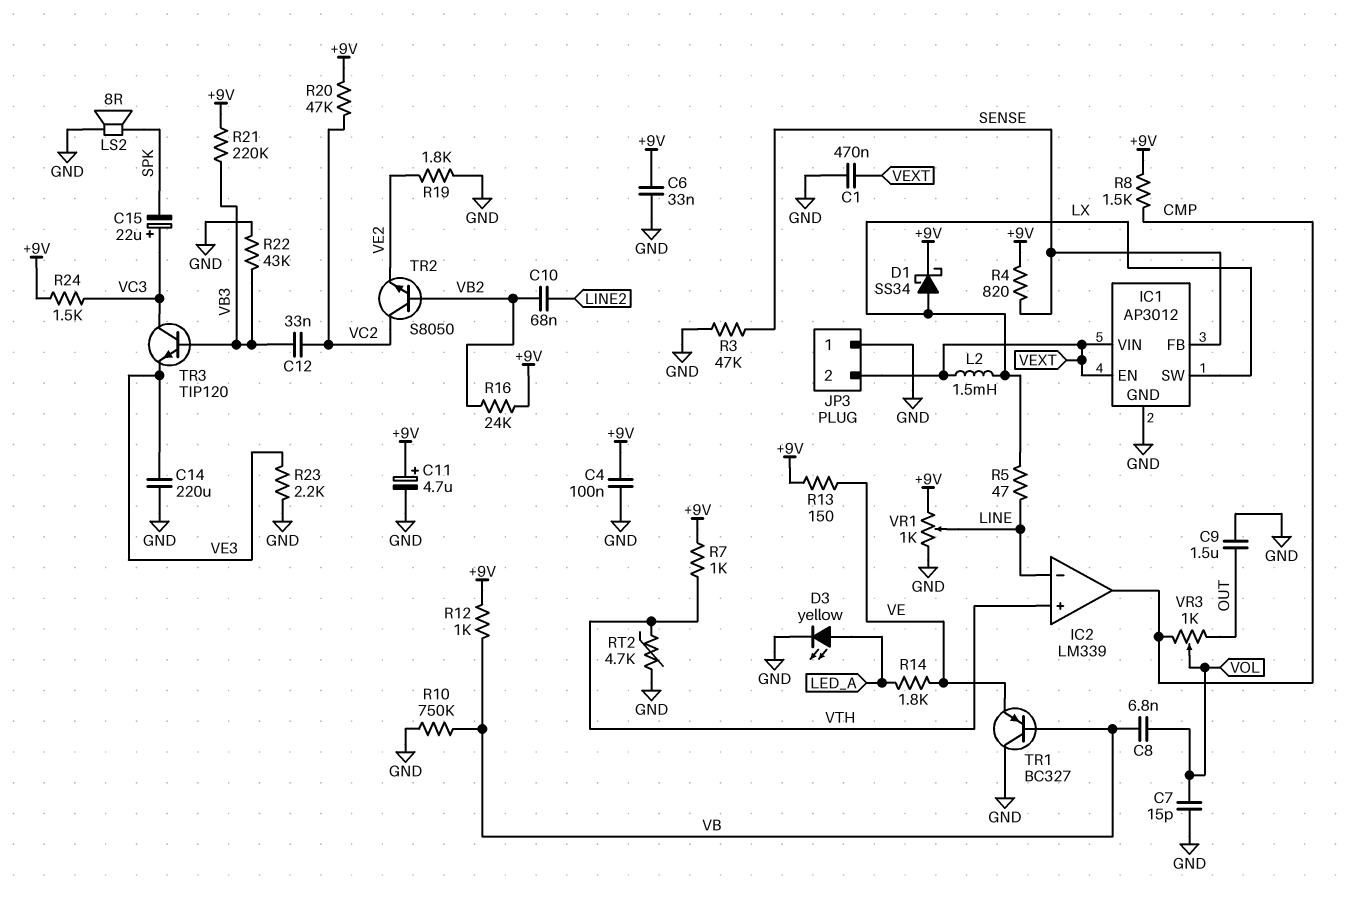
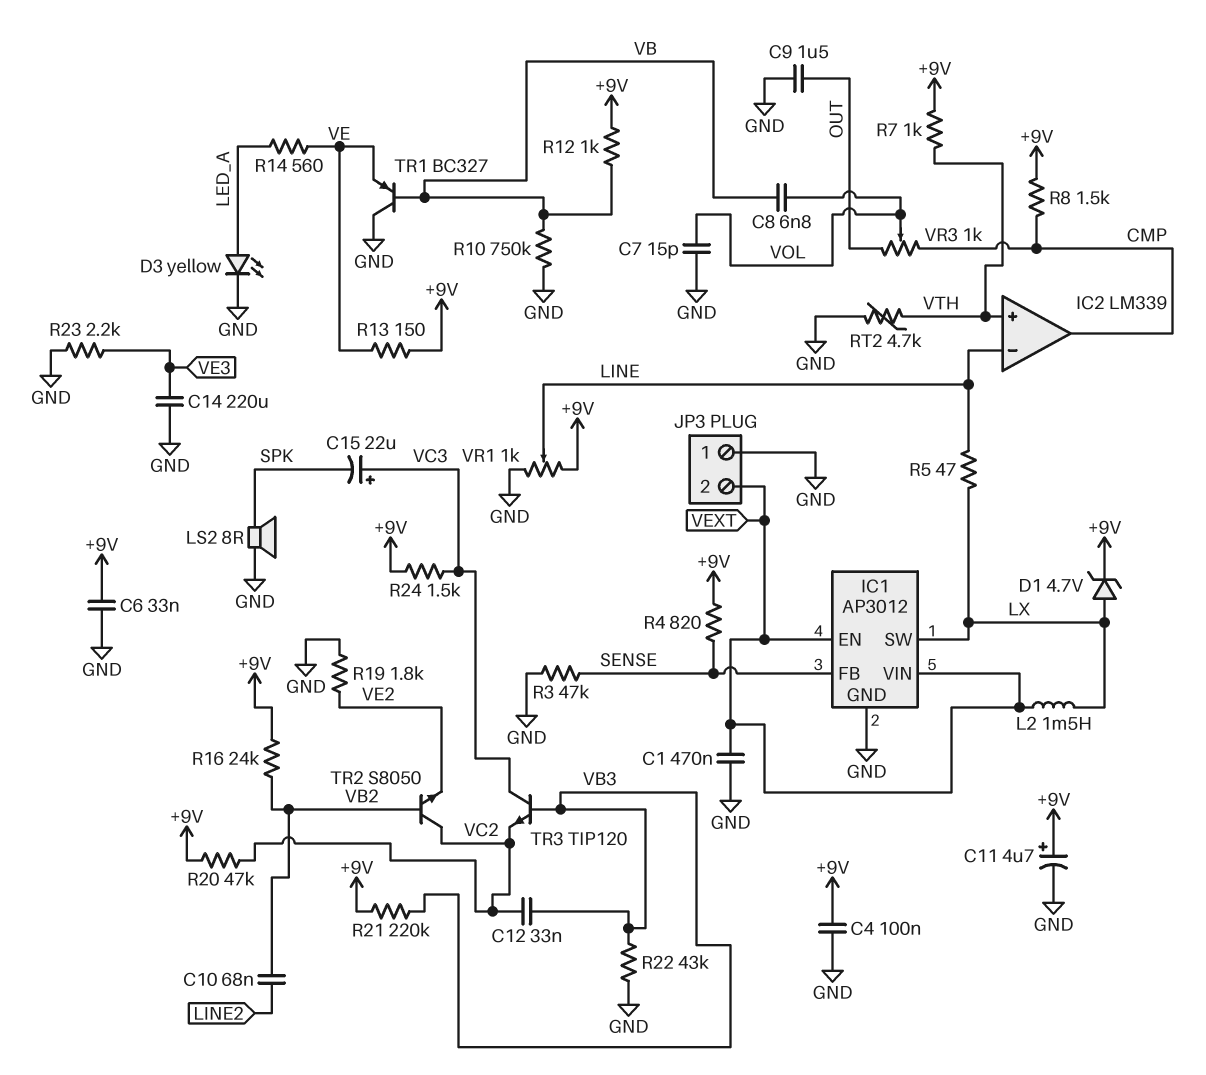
D1: schottky SS34 (A LX, K +9V) -> zener 4.7V (A LX, K +9V)
R14: 1.8k (LED_A, VE) -> 560 (LED_A, VE)
TR3: NPN TIP120 (B VB3, C VC3, E VE3) -> NPN TIP120 (B VB3, C VC3, E VC2)

